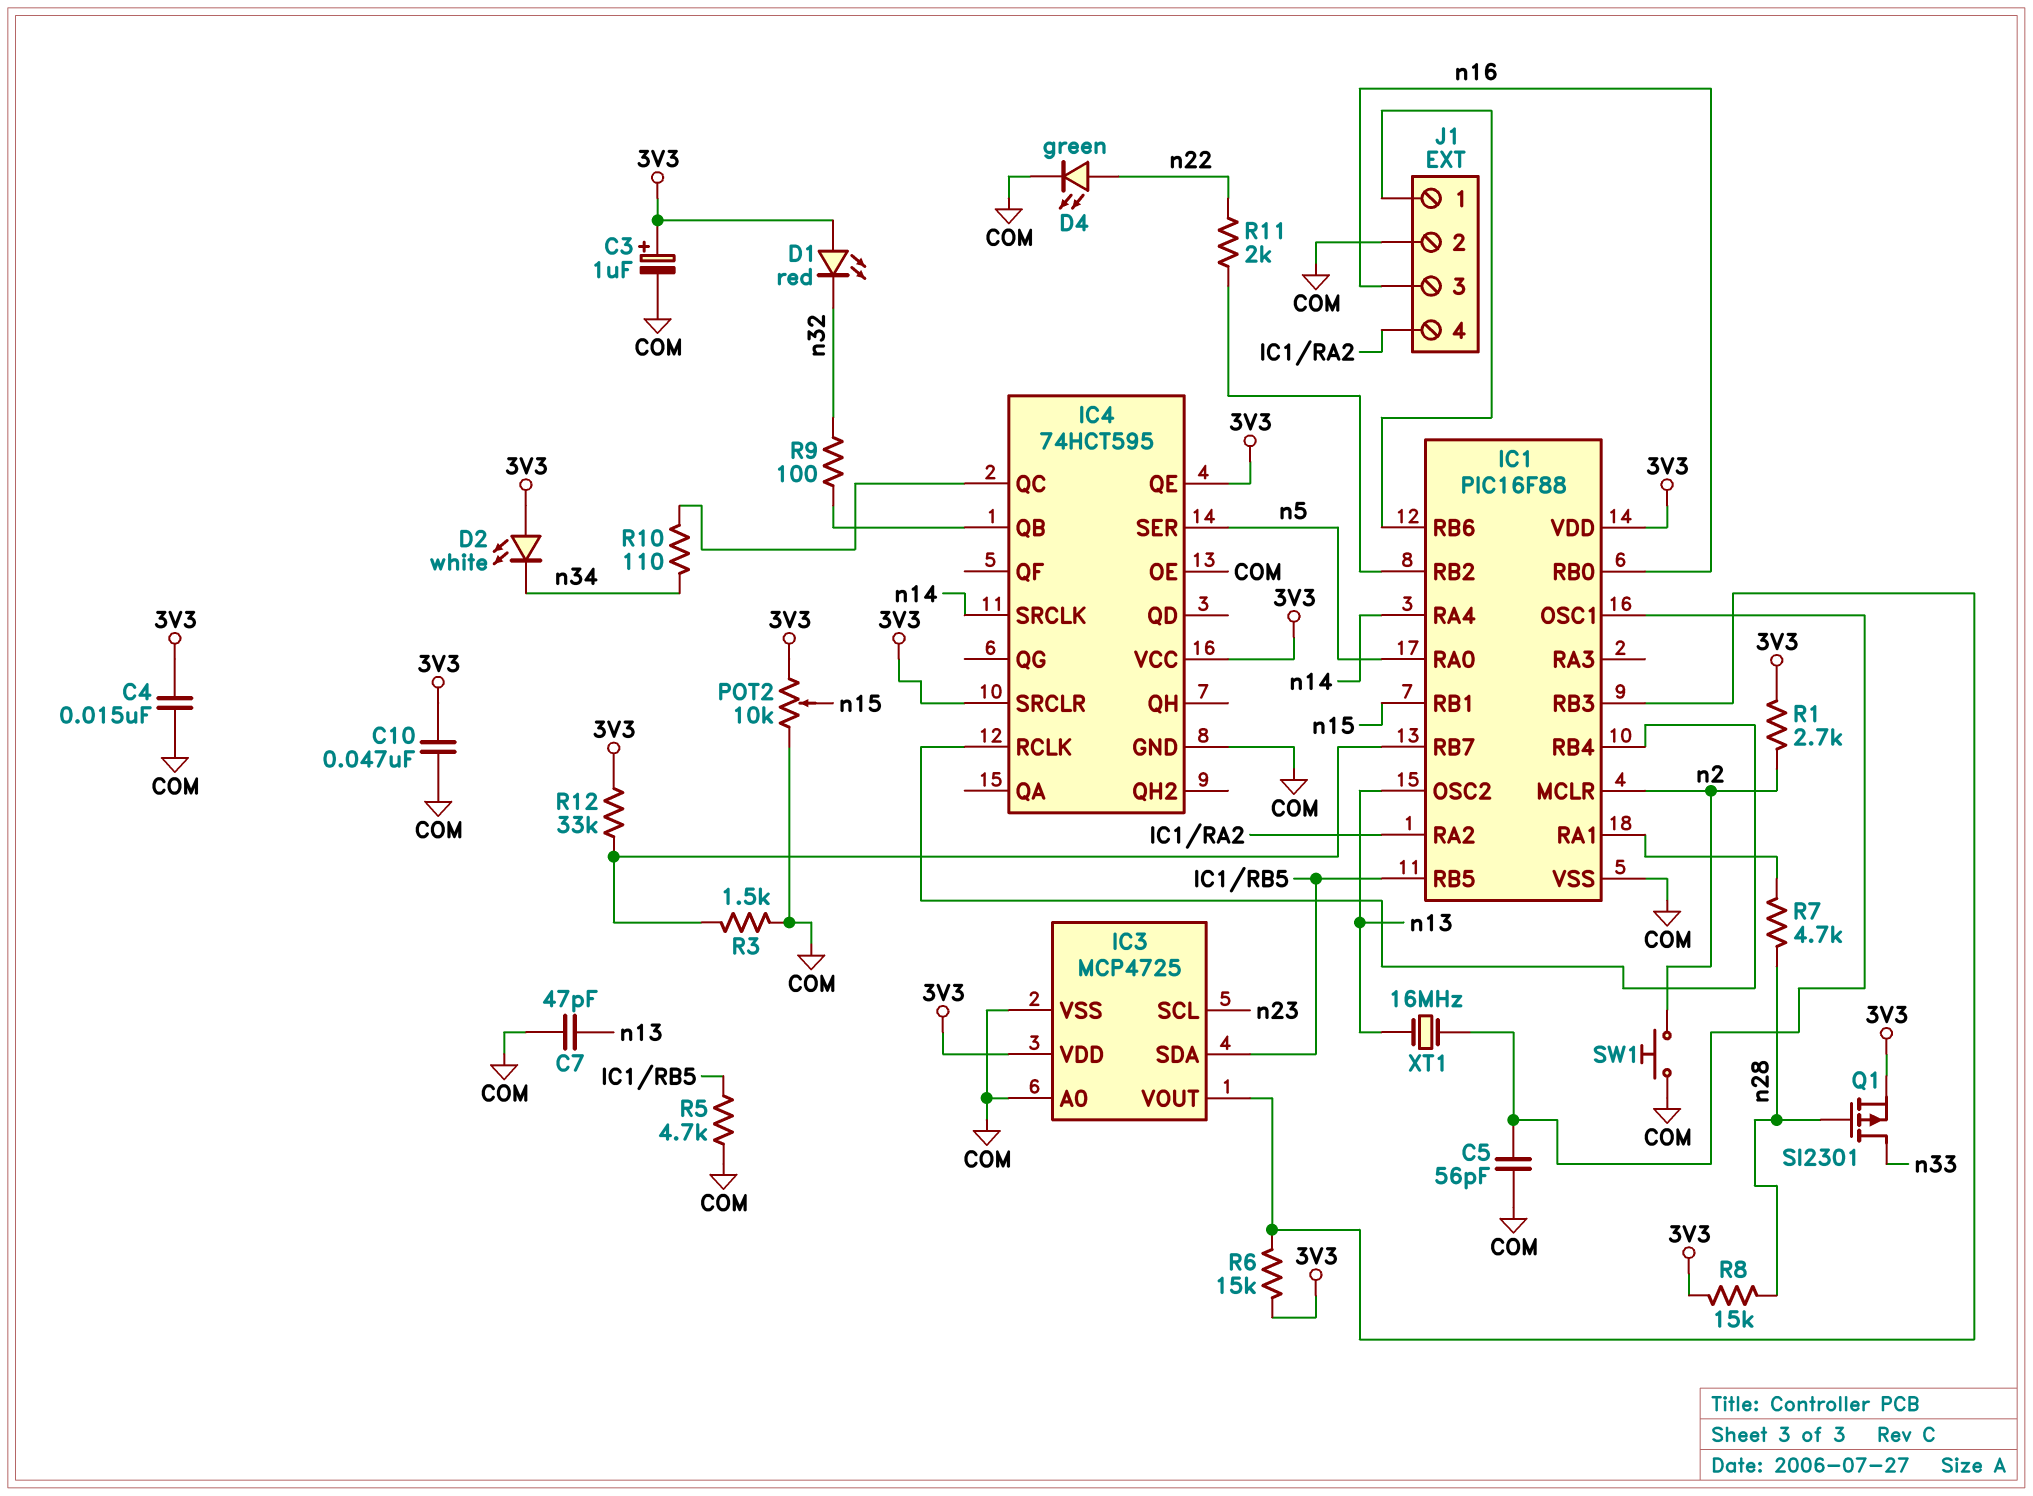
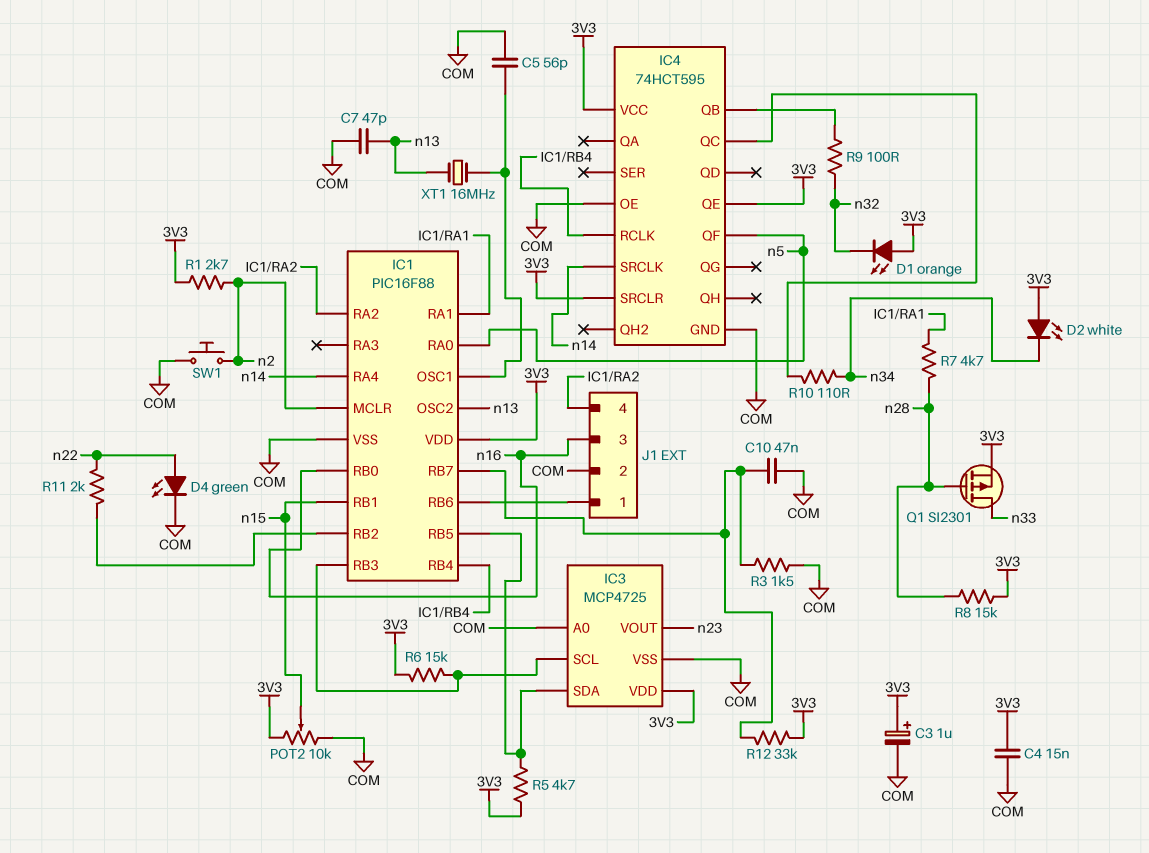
C10: 47nF (3V3, COM) -> 47nF (COM, IC1/RB7)
D1: LED red (A 3V3, K n32) -> LED orange (A 3V3, K n32)
IC3 pin SCL: n23 -> IC1/RB3
IC3 pin VOUT: IC1/RB3 -> n23
IC4 pin QF: none -> n5
IC4 pin SER: n5 -> none
R5: 4.7k (COM, IC1/RB5) -> 4.7k (3V3, IC1/RB5)

